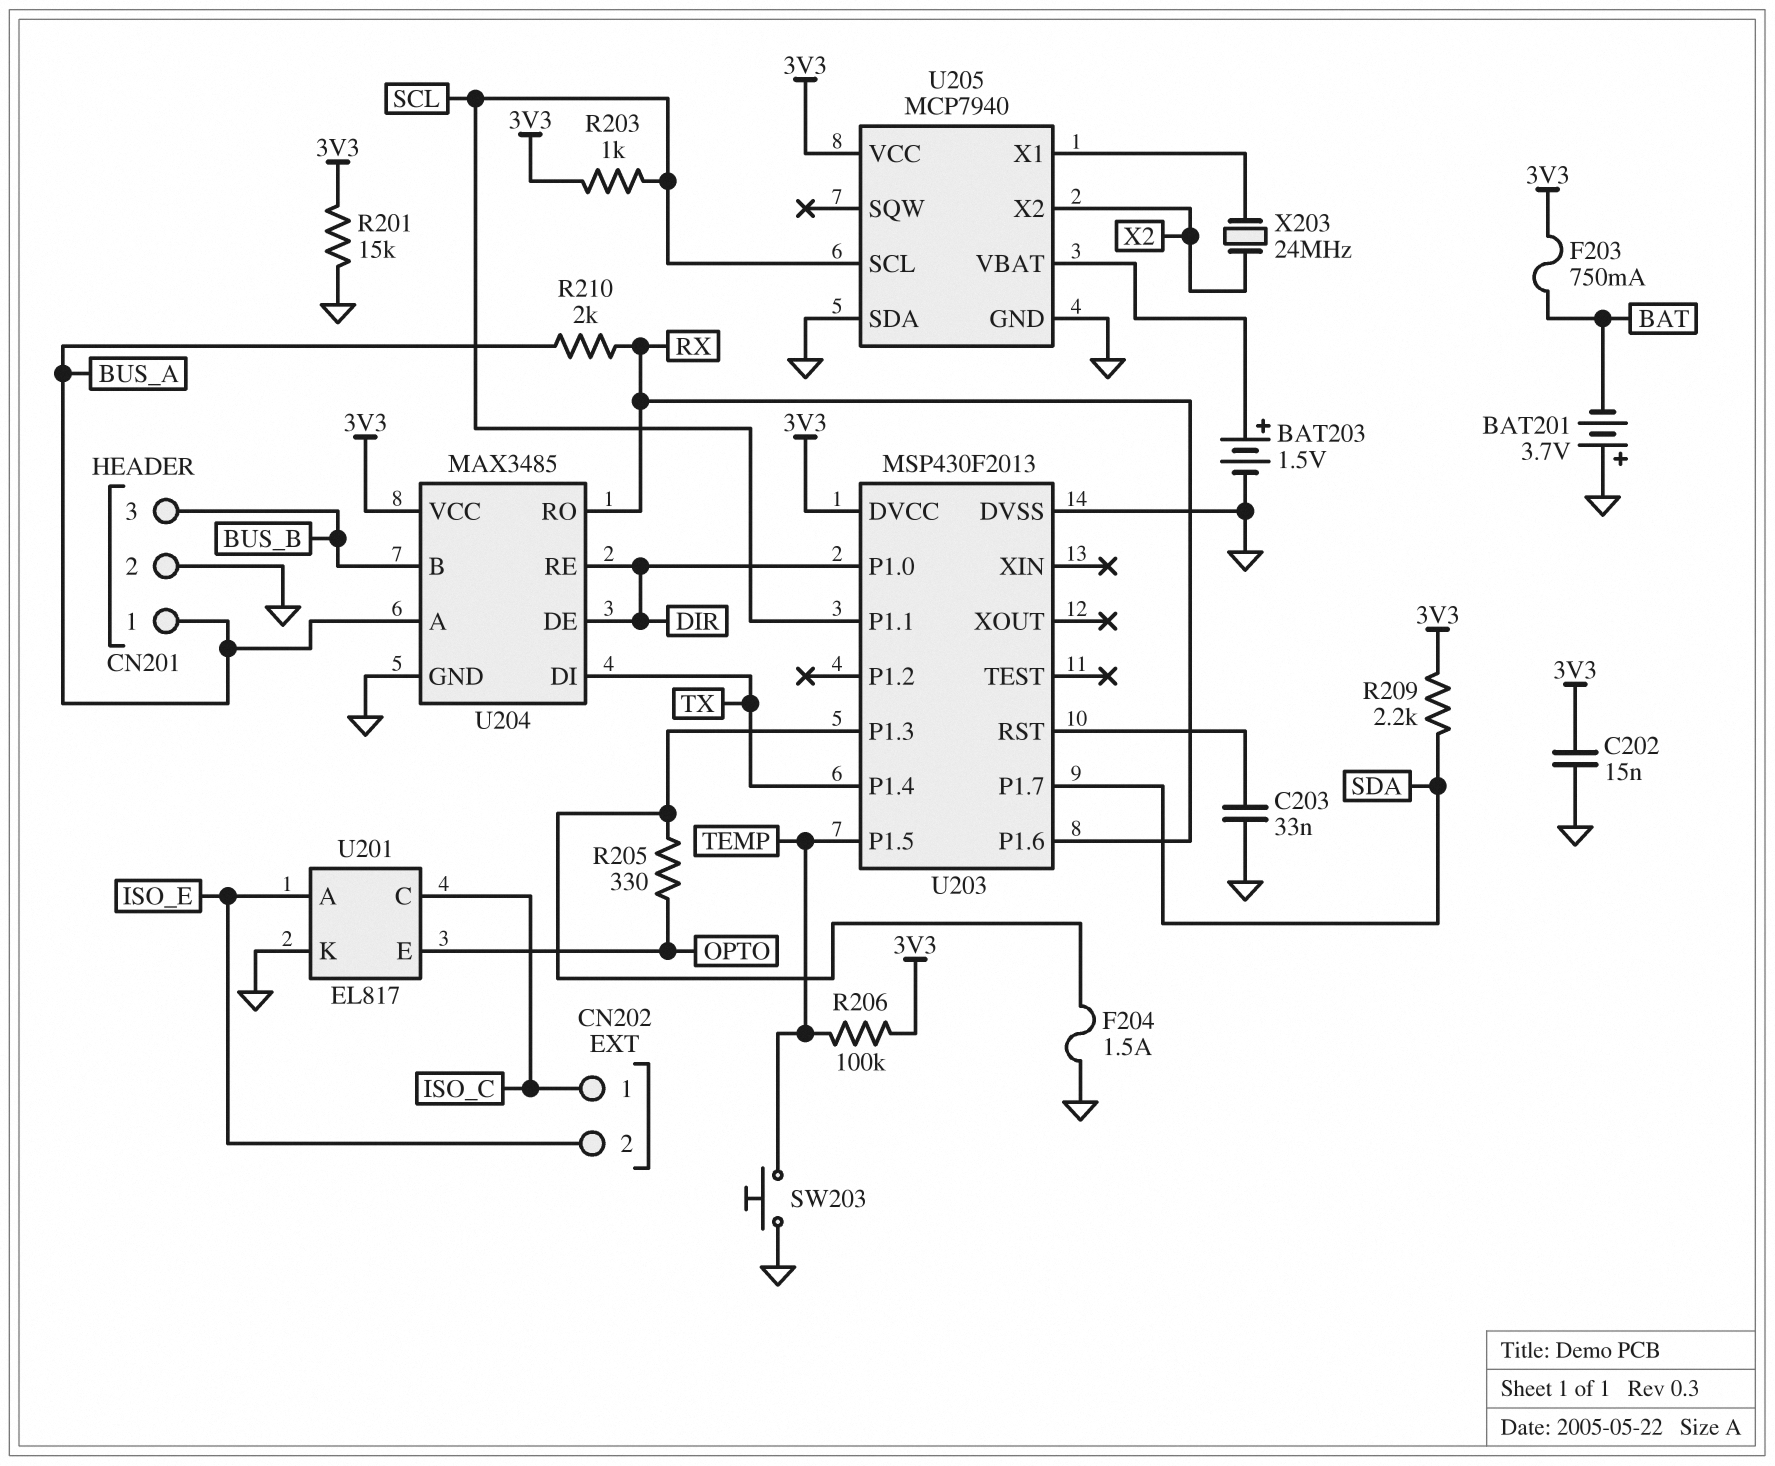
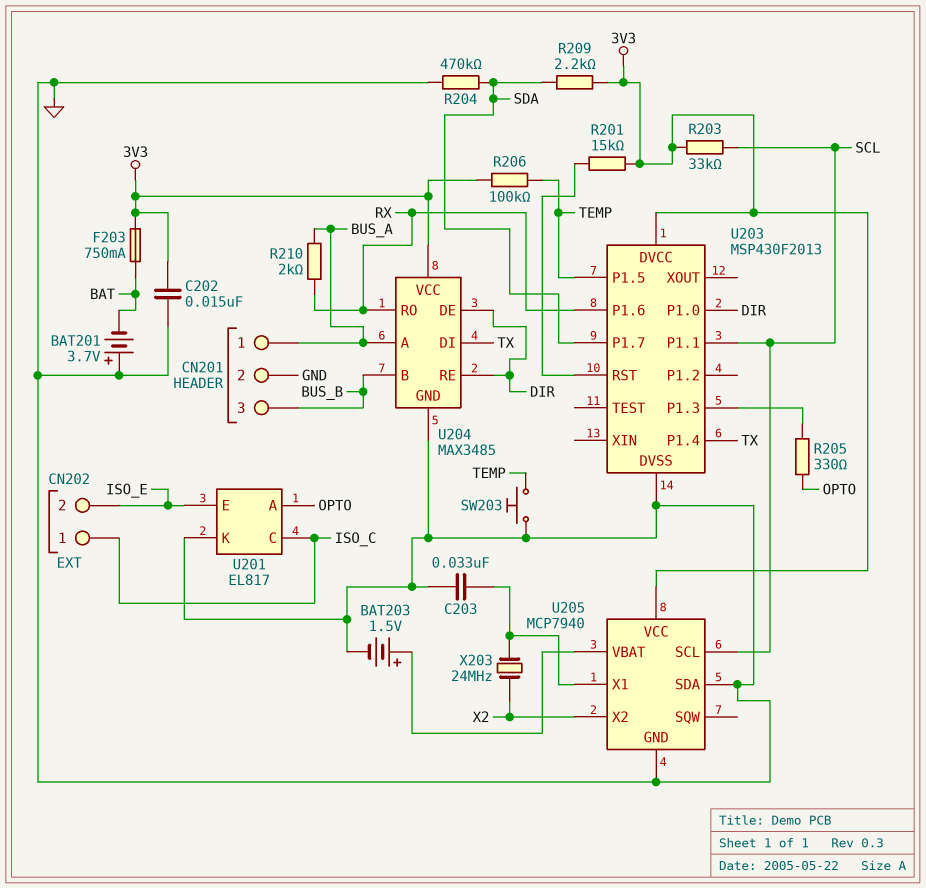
C203: 33nF (GND, U203/RST) -> 33nF (GND, U205/X1)
F204: 1.5A (GND, U203/P1.3) -> none
R201: 15k (3V3, GND) -> 15k (3V3, U203/RST)
R203: 1k (3V3, SCL) -> 33k (3V3, SCL)
R204: none -> 470k (GND, SDA)
U201 pin A: ISO_E -> OPTO
U201 pin E: OPTO -> ISO_E

